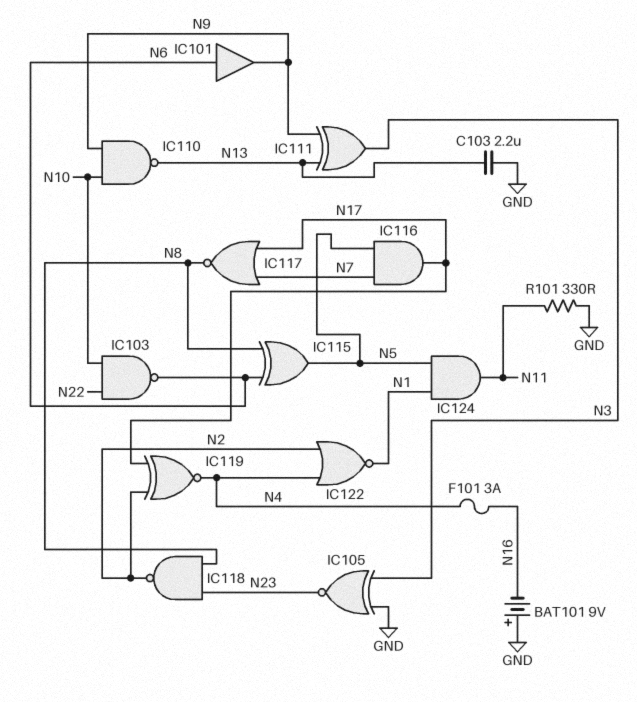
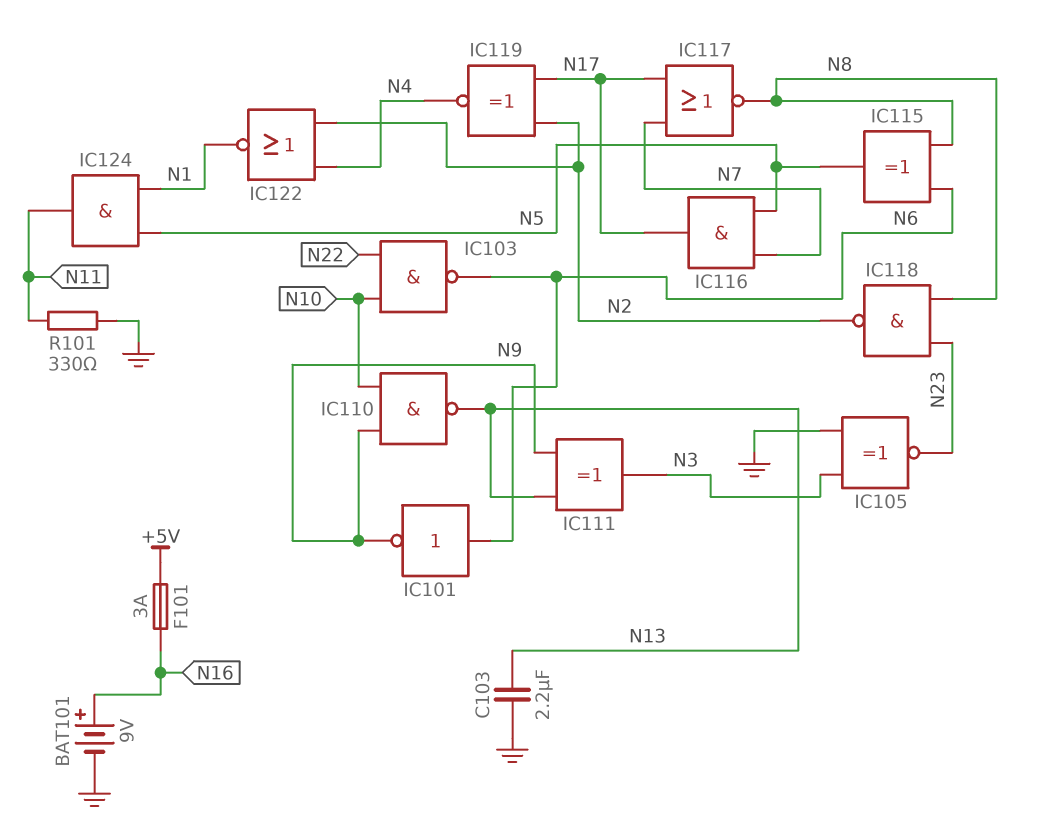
BAT101: 9V (plus GND, minus N16) -> 9V (plus N16, minus GND)
F101: 3A (N4, N16) -> 3A (+5V, N16)
IC101: buffer (in N6, out N9) -> NOT (in N6, out N9)

